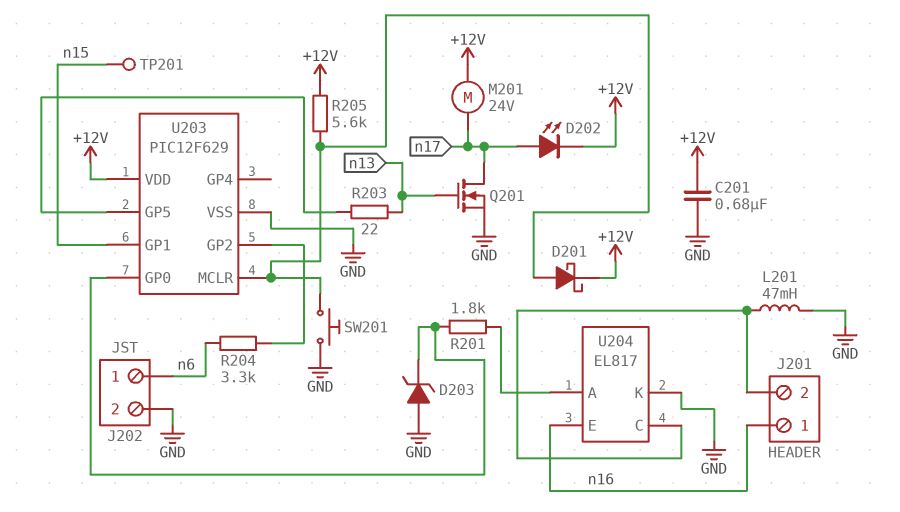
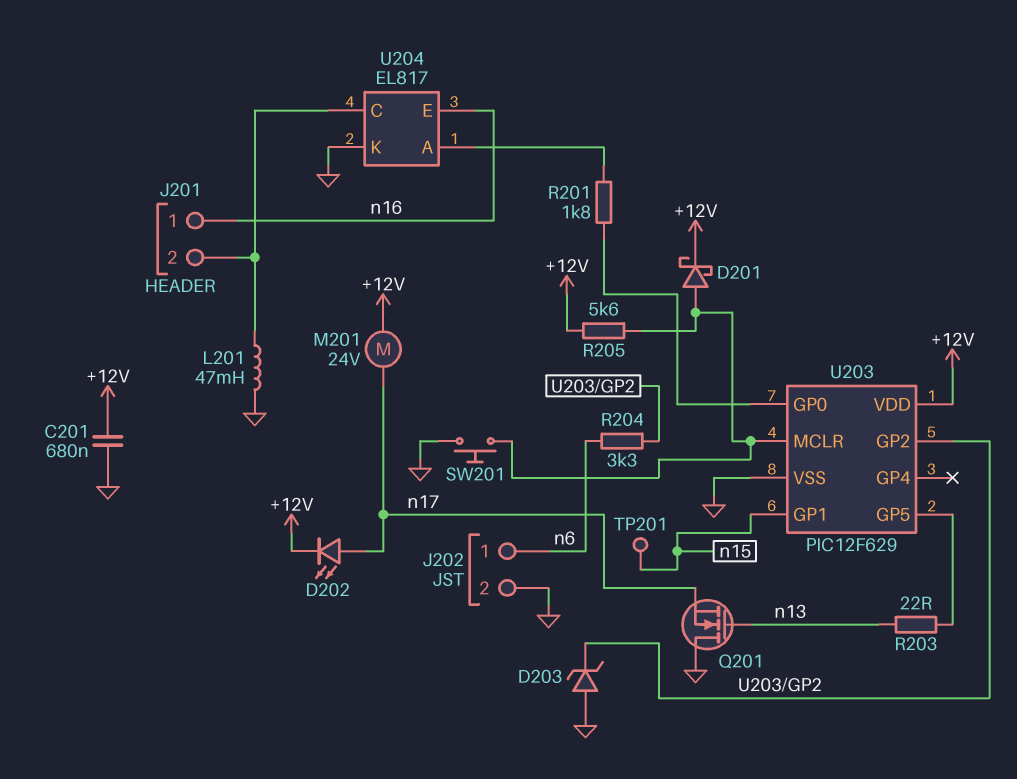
D203: zener (A GND, K U203/GP0) -> zener (A GND, K U203/GP2)
Q201: NMOS (G n13, D n17, S GND) -> NMOS (G n13, D GND, S n17)

